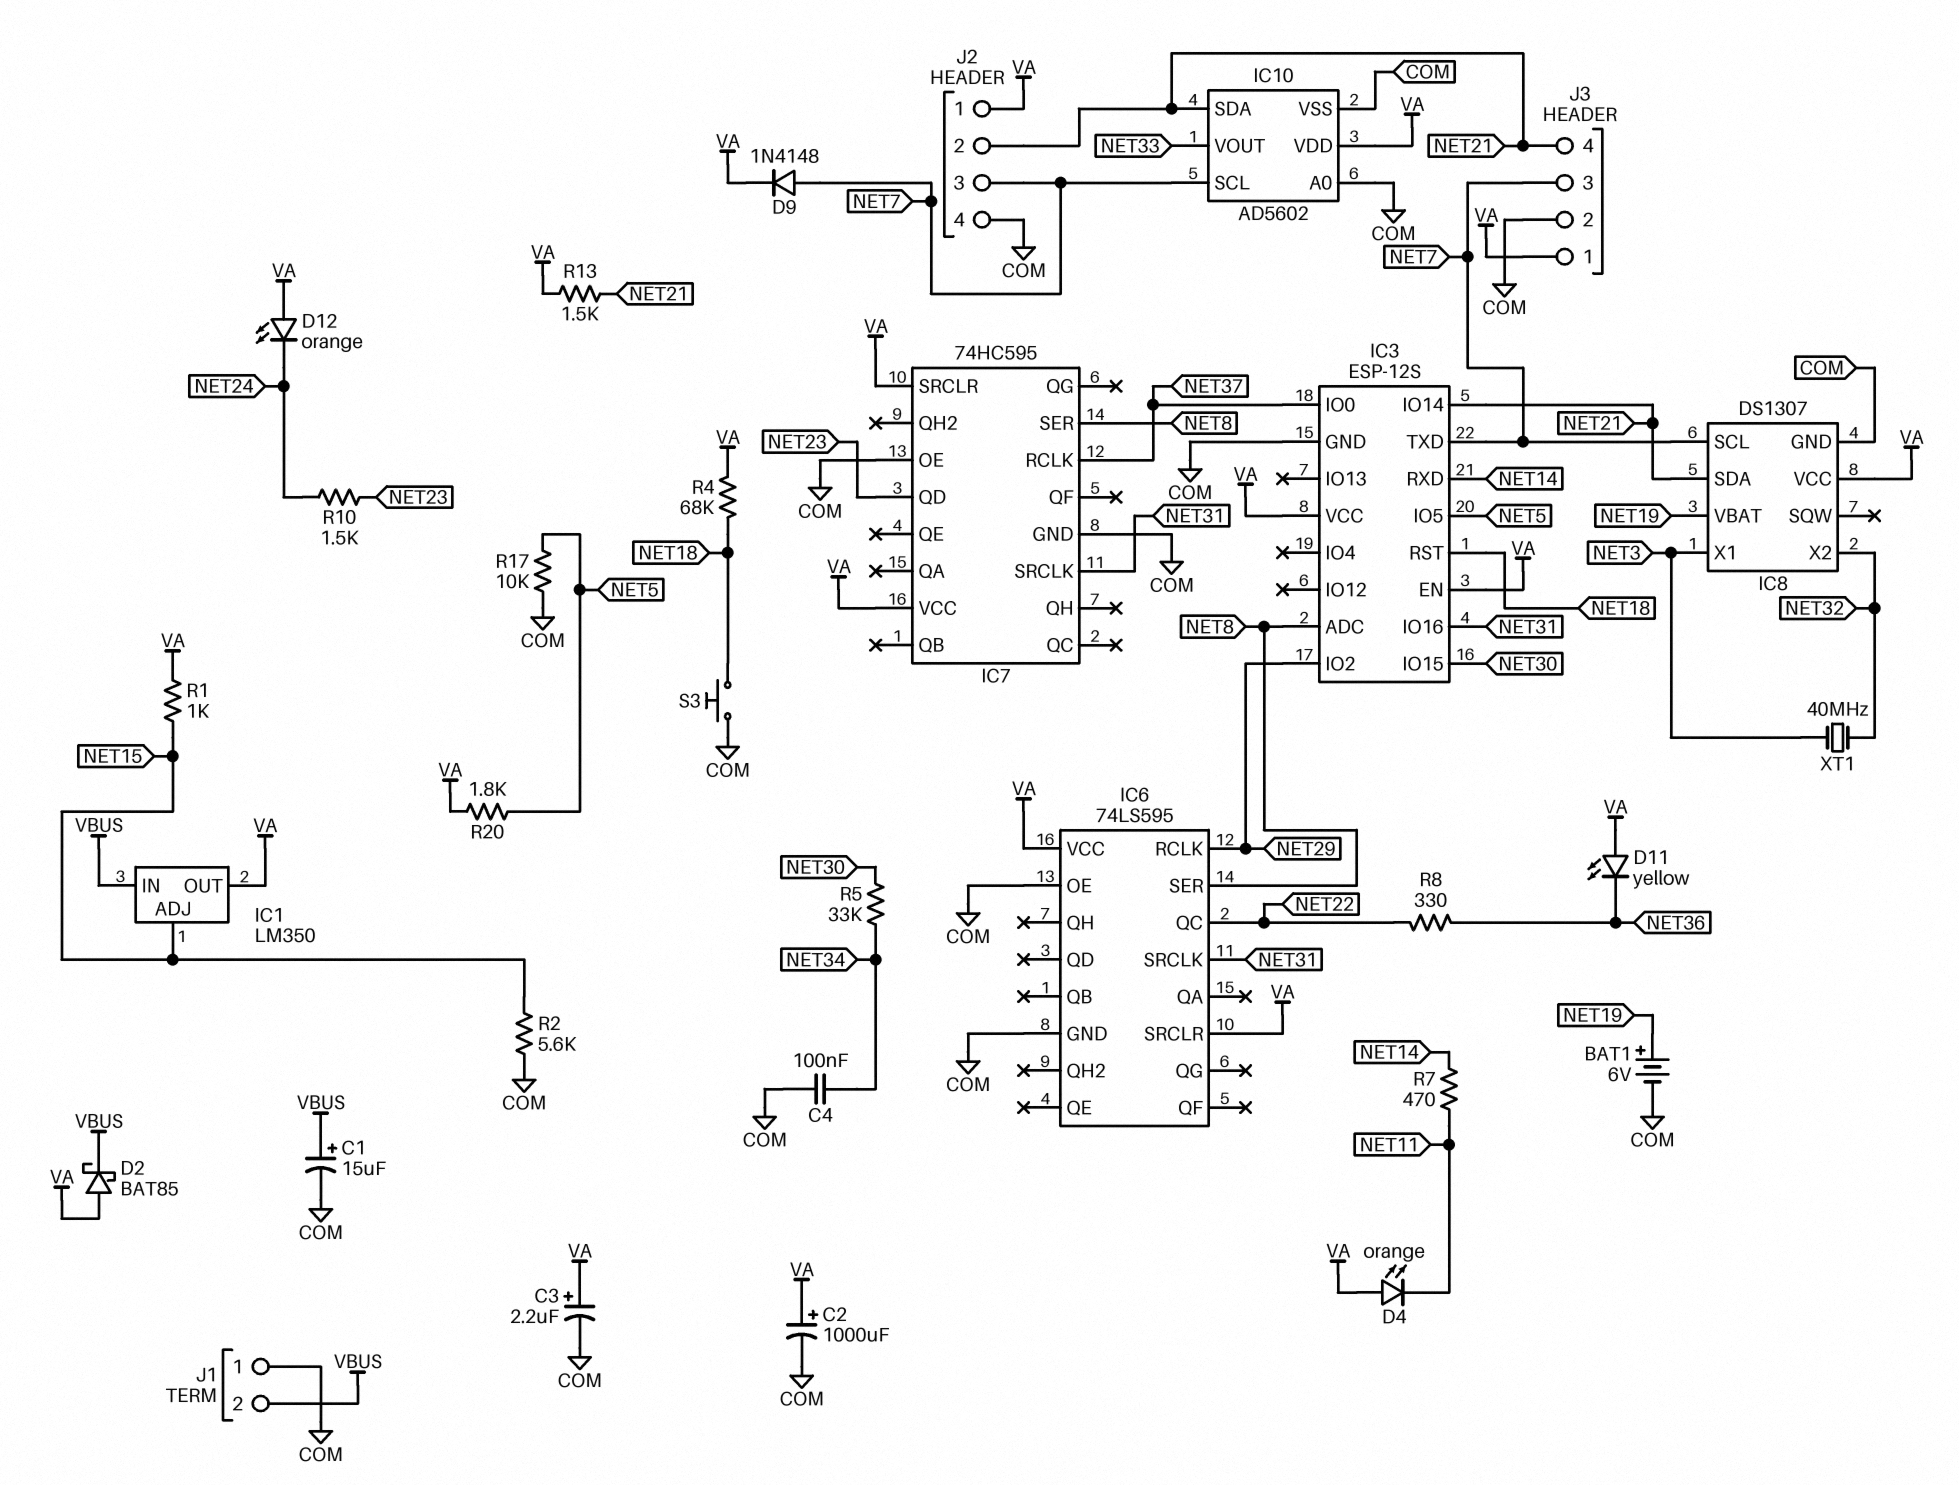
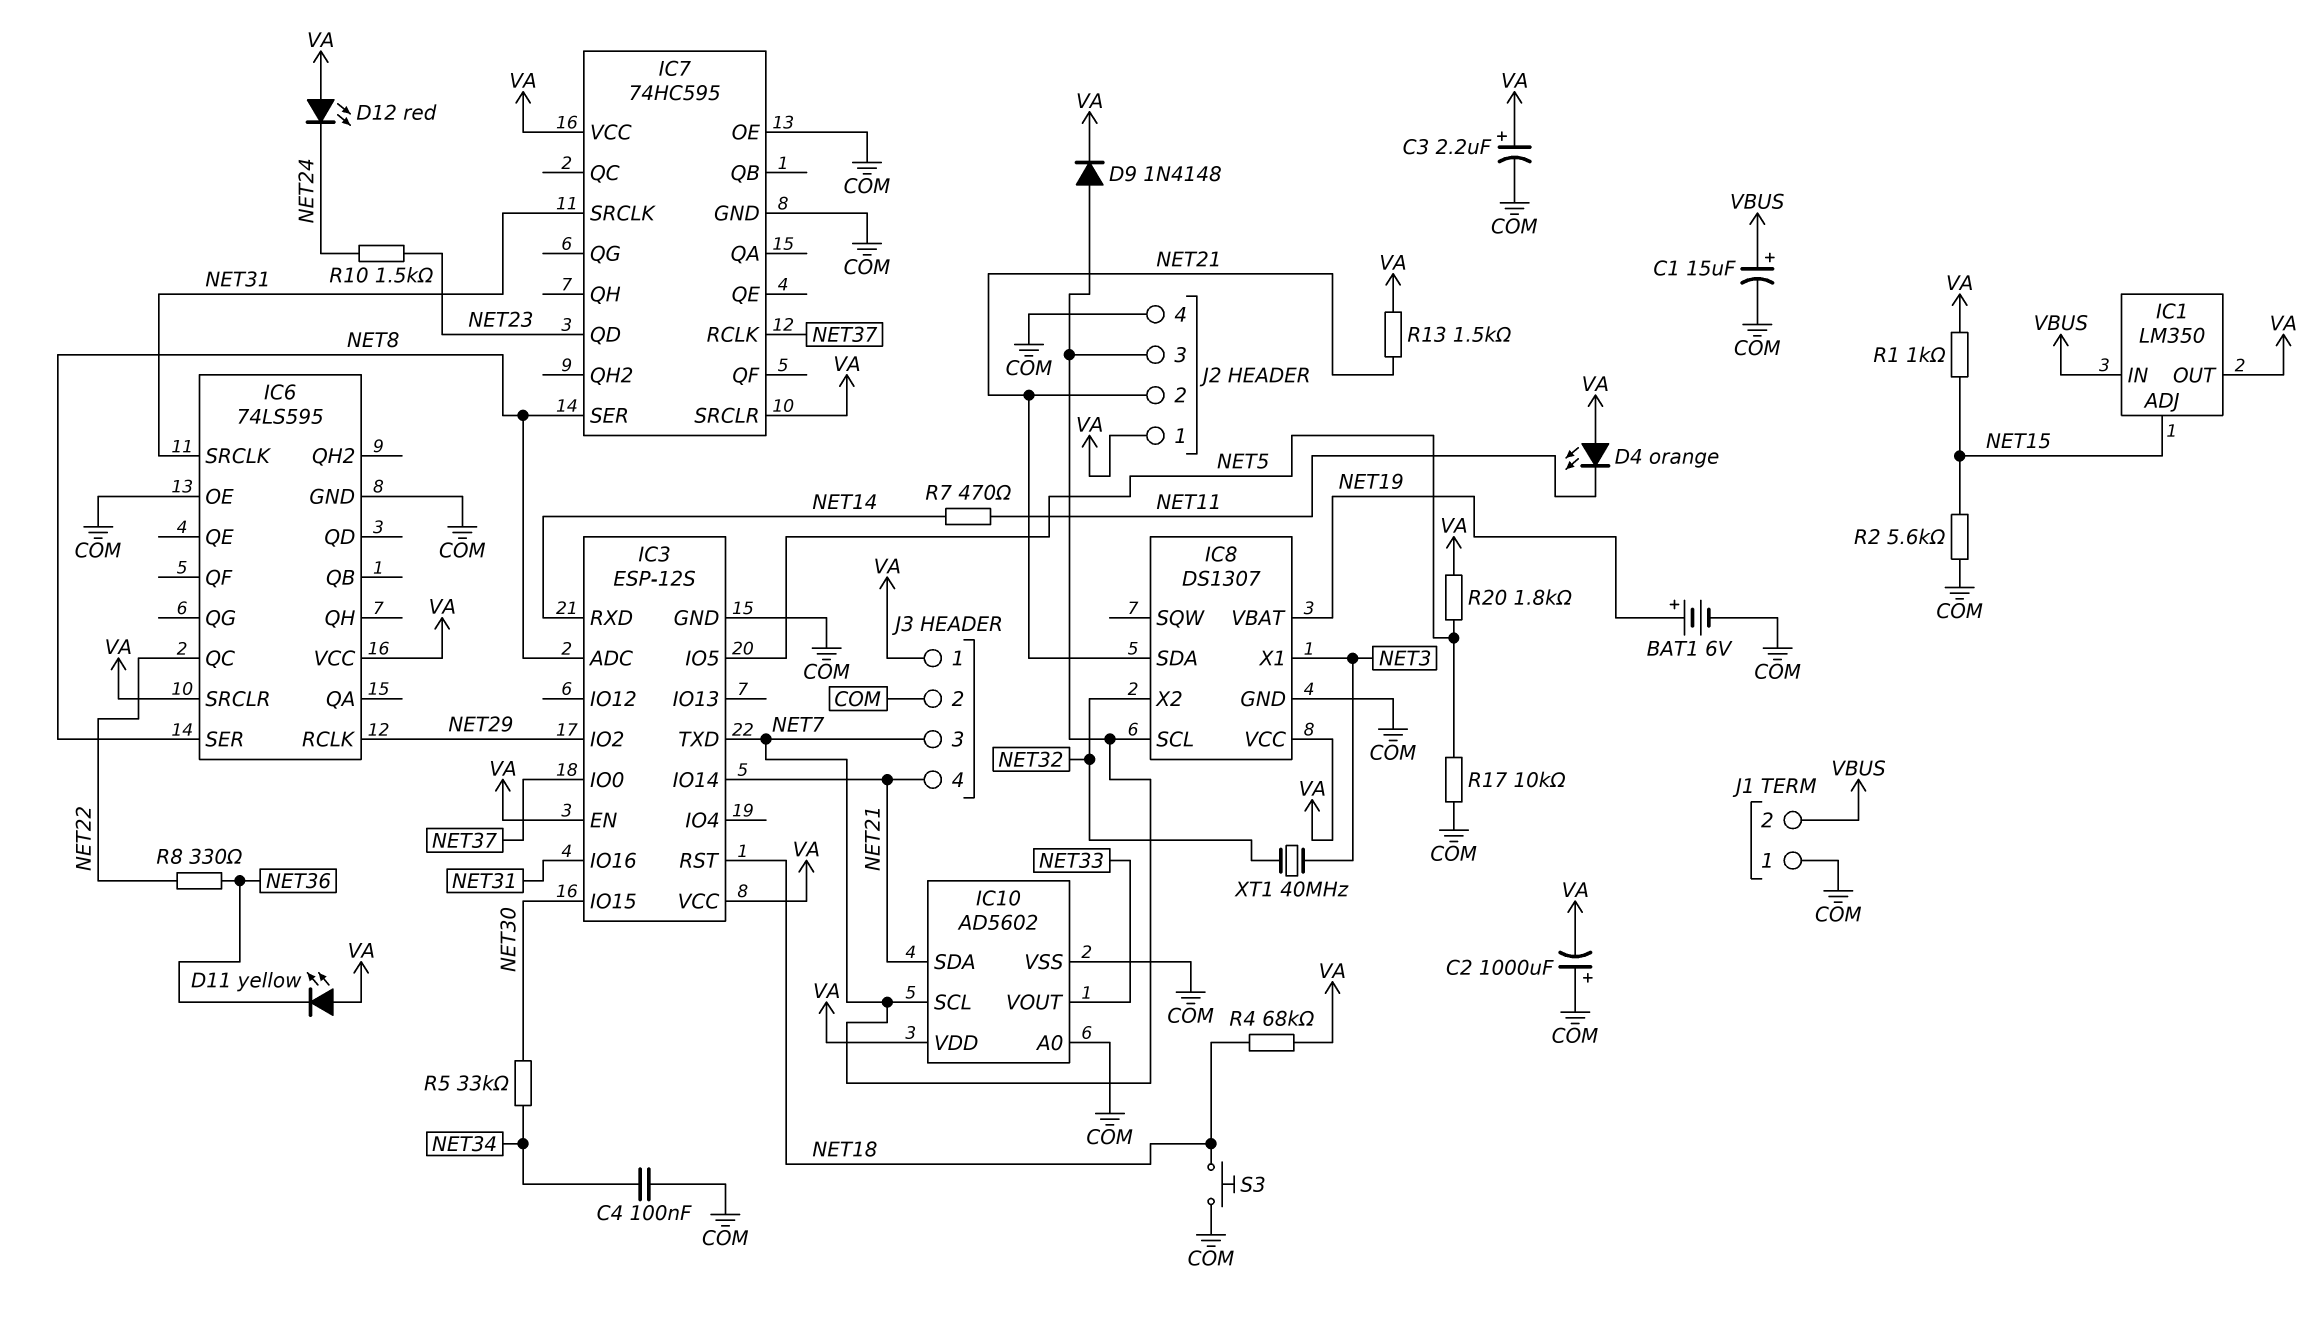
C2: 1000uF (plus VA, minus COM) -> 1000uF (plus COM, minus VA)
D2: schottky BAT85 (A VA, K VBUS) -> none
D12: LED orange (A VA, K NET24) -> LED red (A VA, K NET24)

